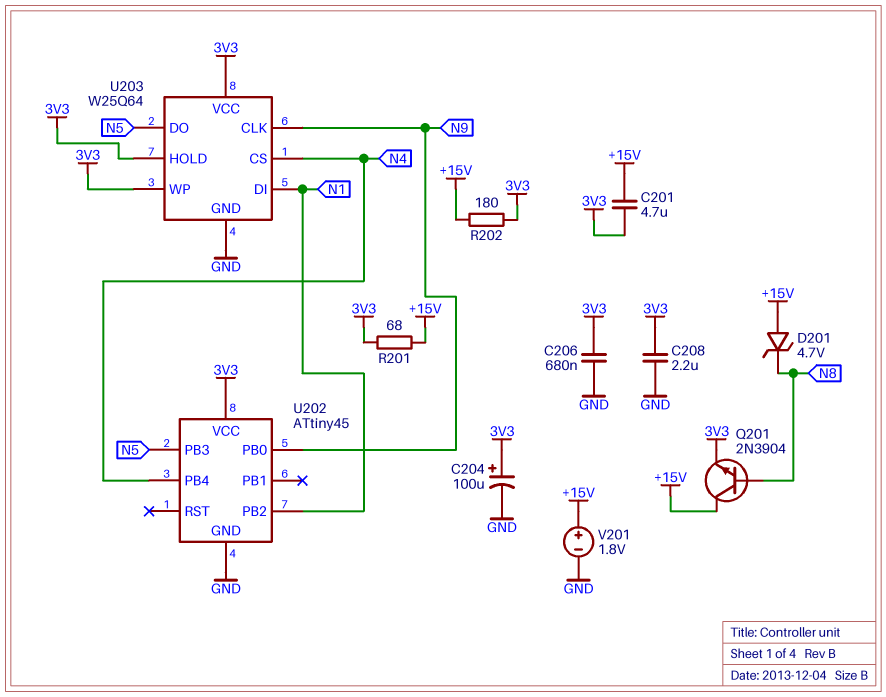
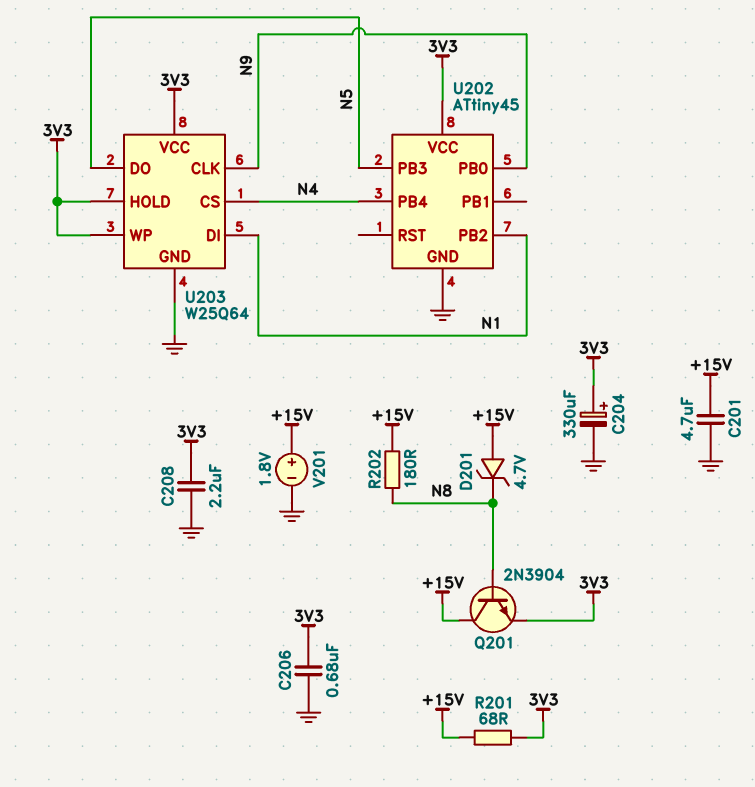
C201: 4.7uF (+15V, 3V3) -> 4.7uF (+15V, GND)
C204: 100uF (plus 3V3, minus GND) -> 330uF (plus 3V3, minus GND)
R202: 180 (+15V, 3V3) -> 180 (+15V, N8)

